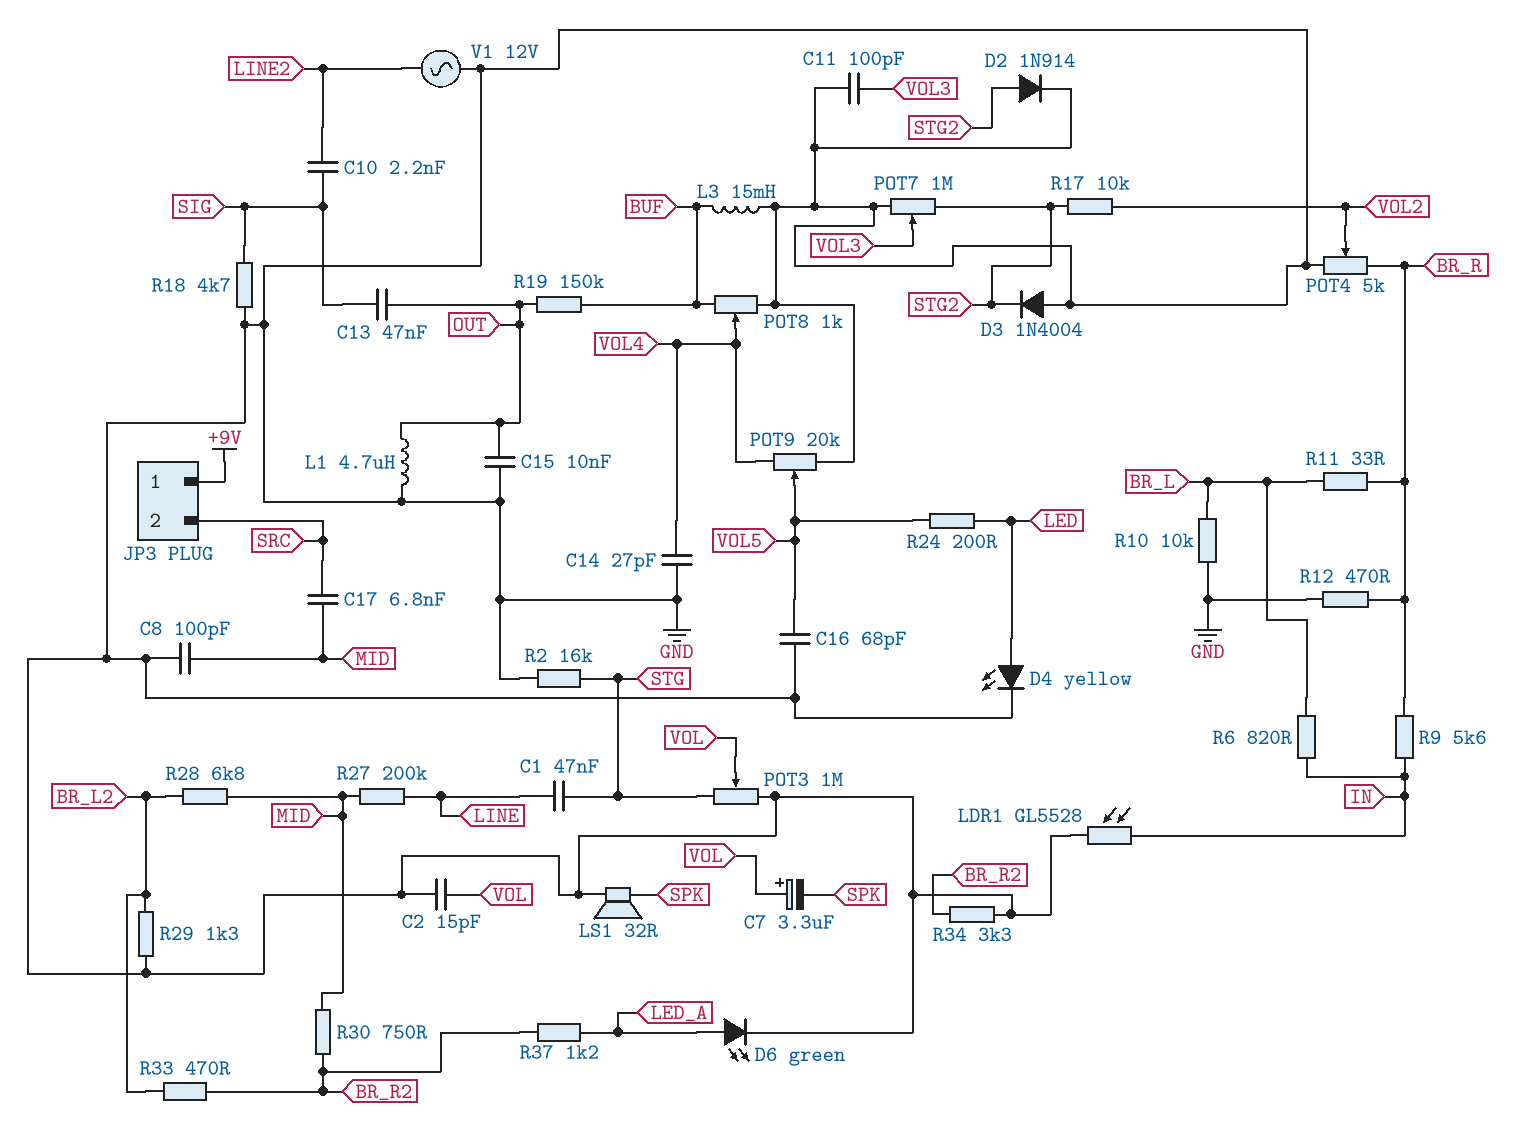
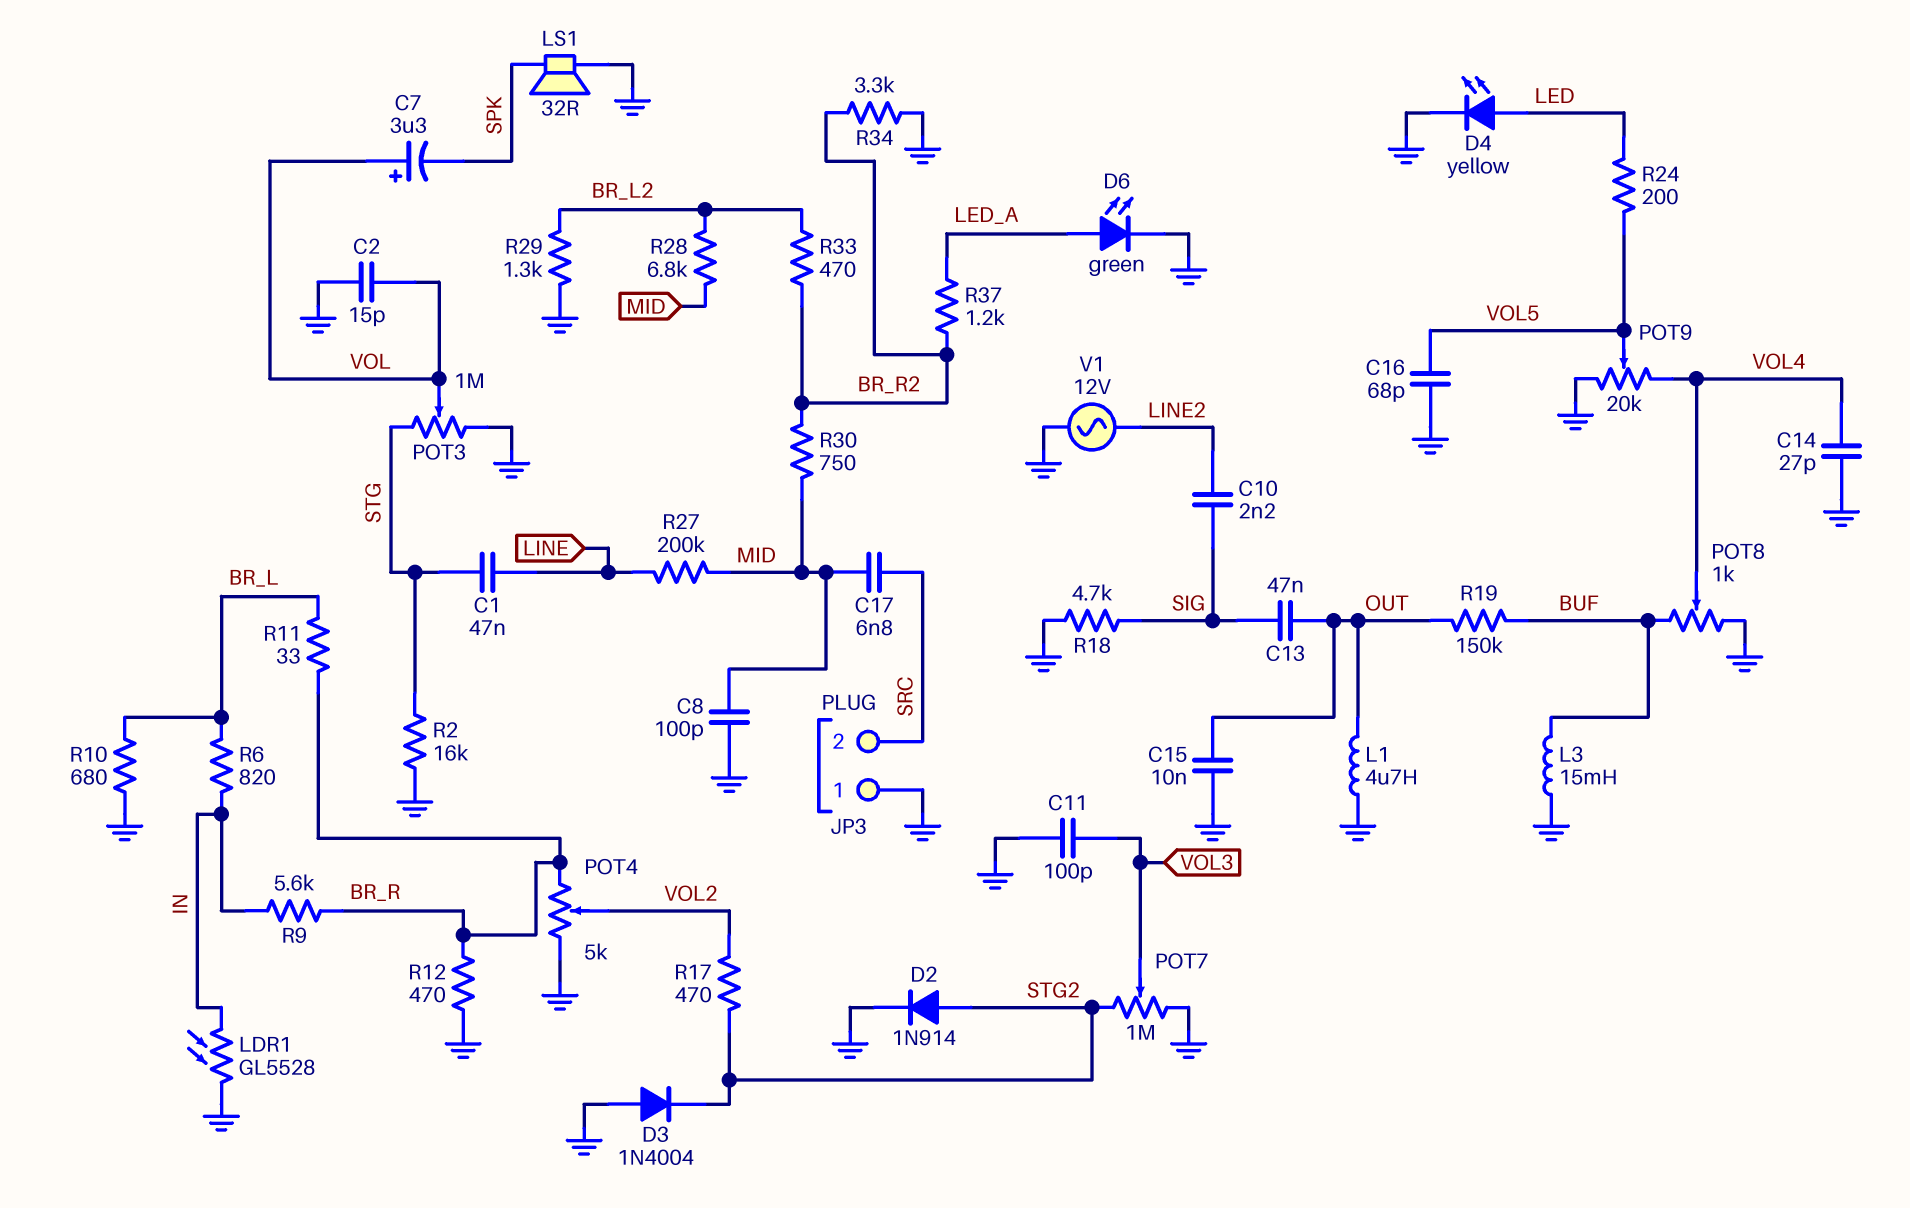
JP3 pin 1: +9V -> GND
R10: 10k (BR_L, GND) -> 680 (BR_L, GND)
R17: 10k (STG2, VOL2) -> 470 (STG2, VOL2)

